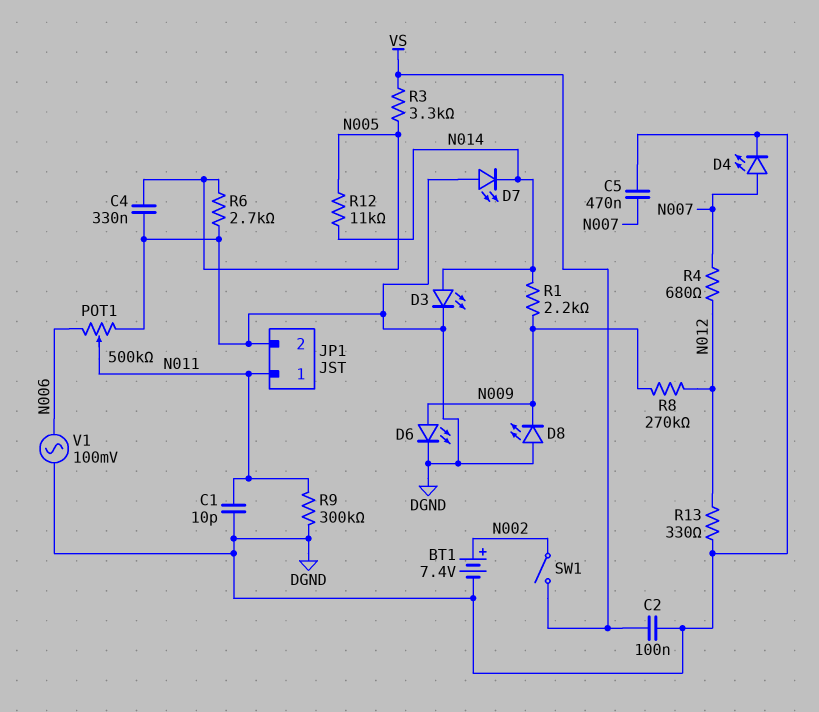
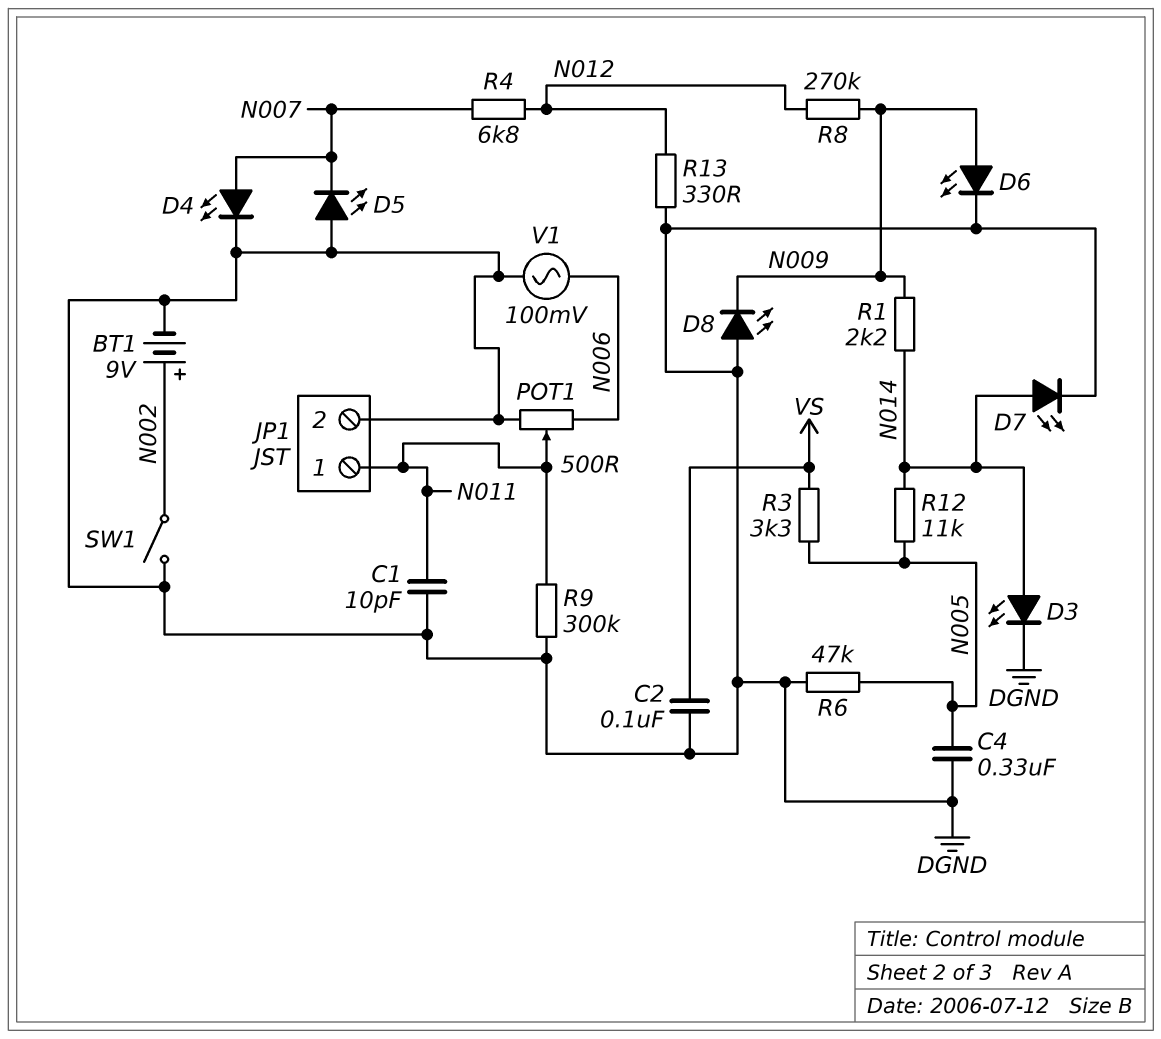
BT1: 7.4V (plus N002, minus DGND) -> 9V (plus N002, minus DGND)
C5: 470nF (DGND, N007) -> none
D5: none -> LED (A DGND, K N007)
D7: LED (A DGND, K N014) -> LED (A N014, K DGND)
POT1: 500k (DGND, N006, wiper N011) -> 500 (DGND, N006, wiper N011)
R4: 680 (N007, N012) -> 6.8k (N007, N012)
R6: 2.7k (DGND, N005) -> 47k (DGND, N005)
SW1: switch (N002, VS) -> switch (DGND, N002)

